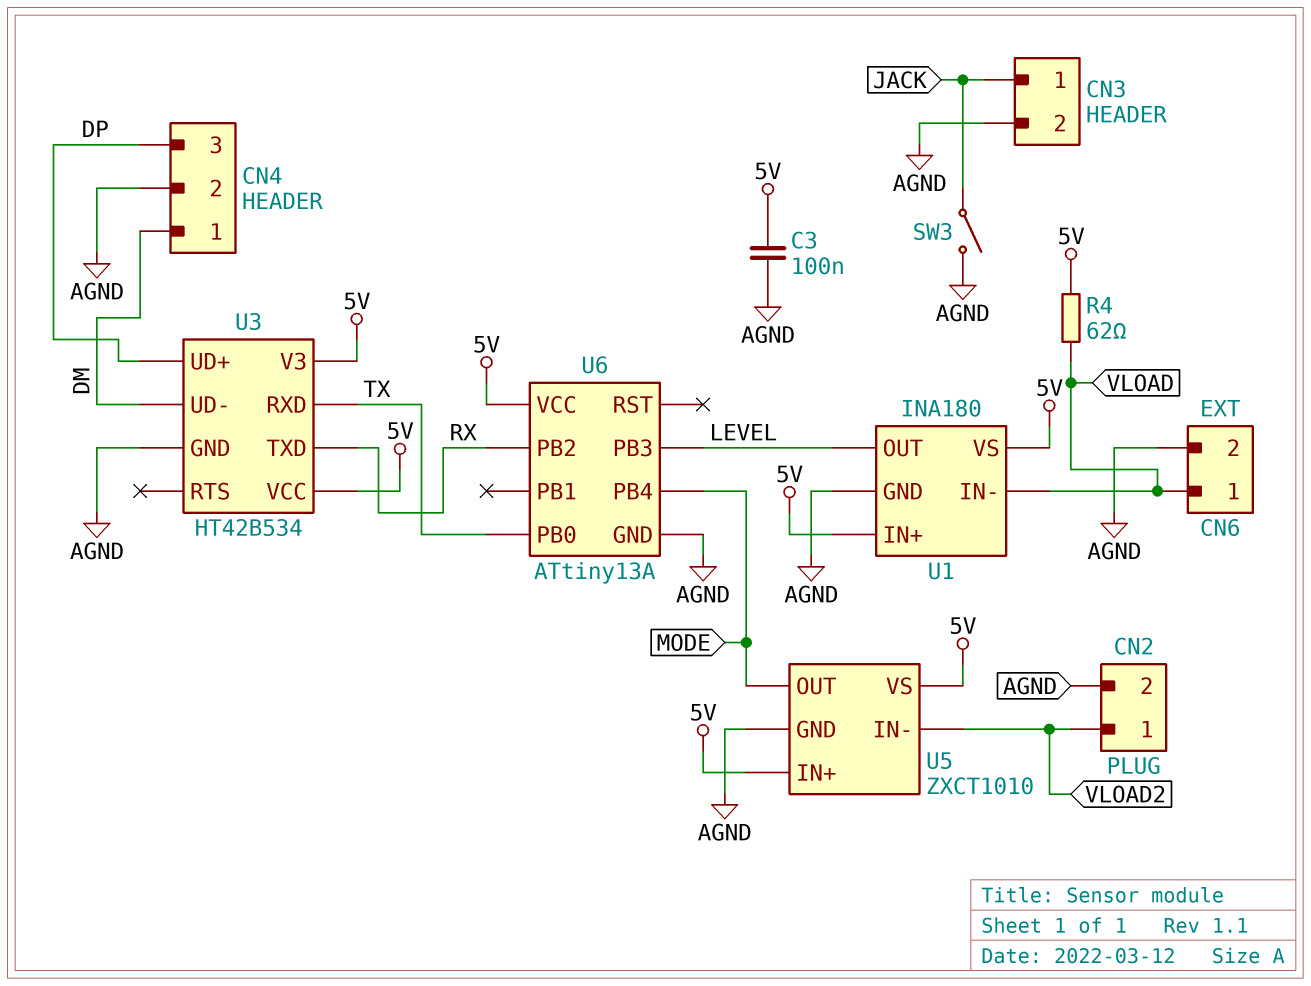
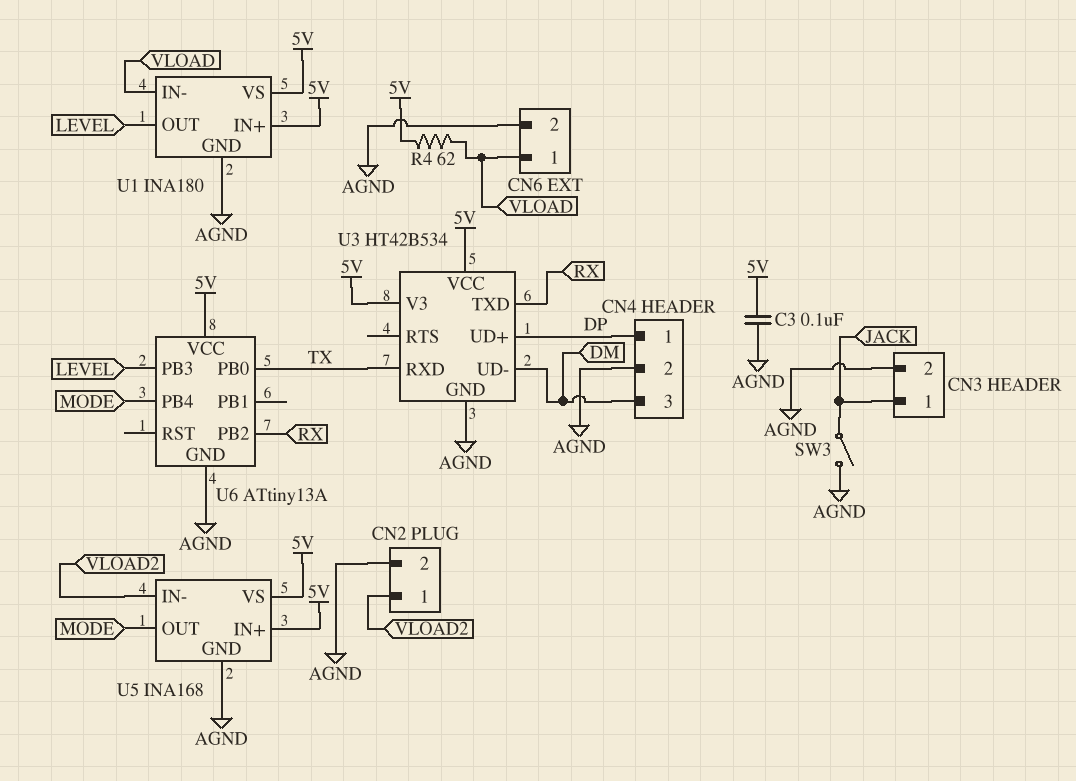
CN4 pin 1: DM -> DP
CN4 pin 3: DP -> DM
U5: ZXCT1010 -> INA168

